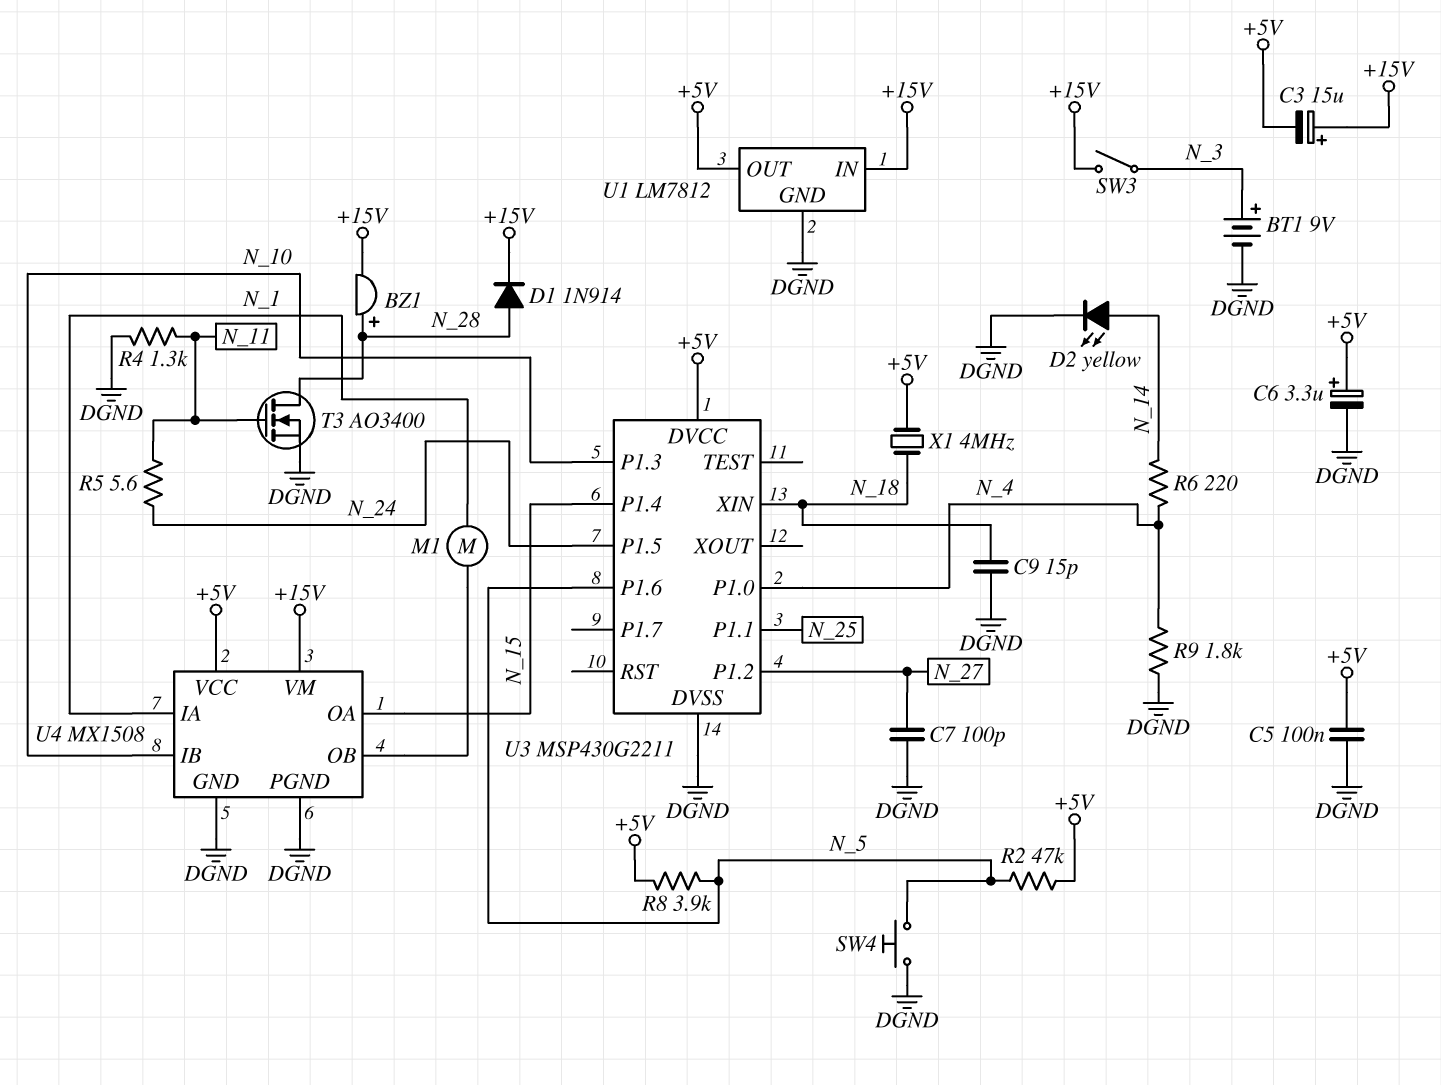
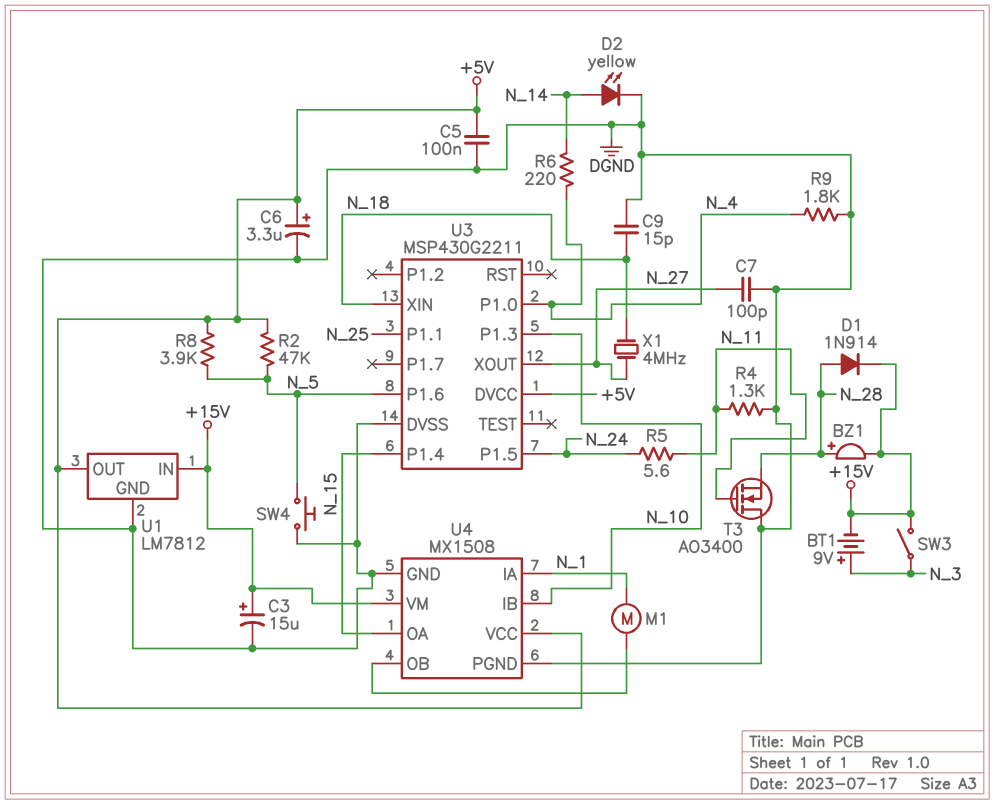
BT1: 9V (plus N_3, minus DGND) -> 9V (plus N_3, minus +15V)
C3: 15uF (plus +15V, minus +5V) -> 15uF (plus +15V, minus DGND)
T3: NMOS AO3400 (G N_11, D N_28, S DGND) -> NMOS AO3400 (G N_11, D DGND, S N_28)
U3 pin P1.2: N_27 -> none
U3 pin XOUT: none -> N_27
X1: 4MHz (+5V, N_18) -> 4MHz (N_18, N_27)

